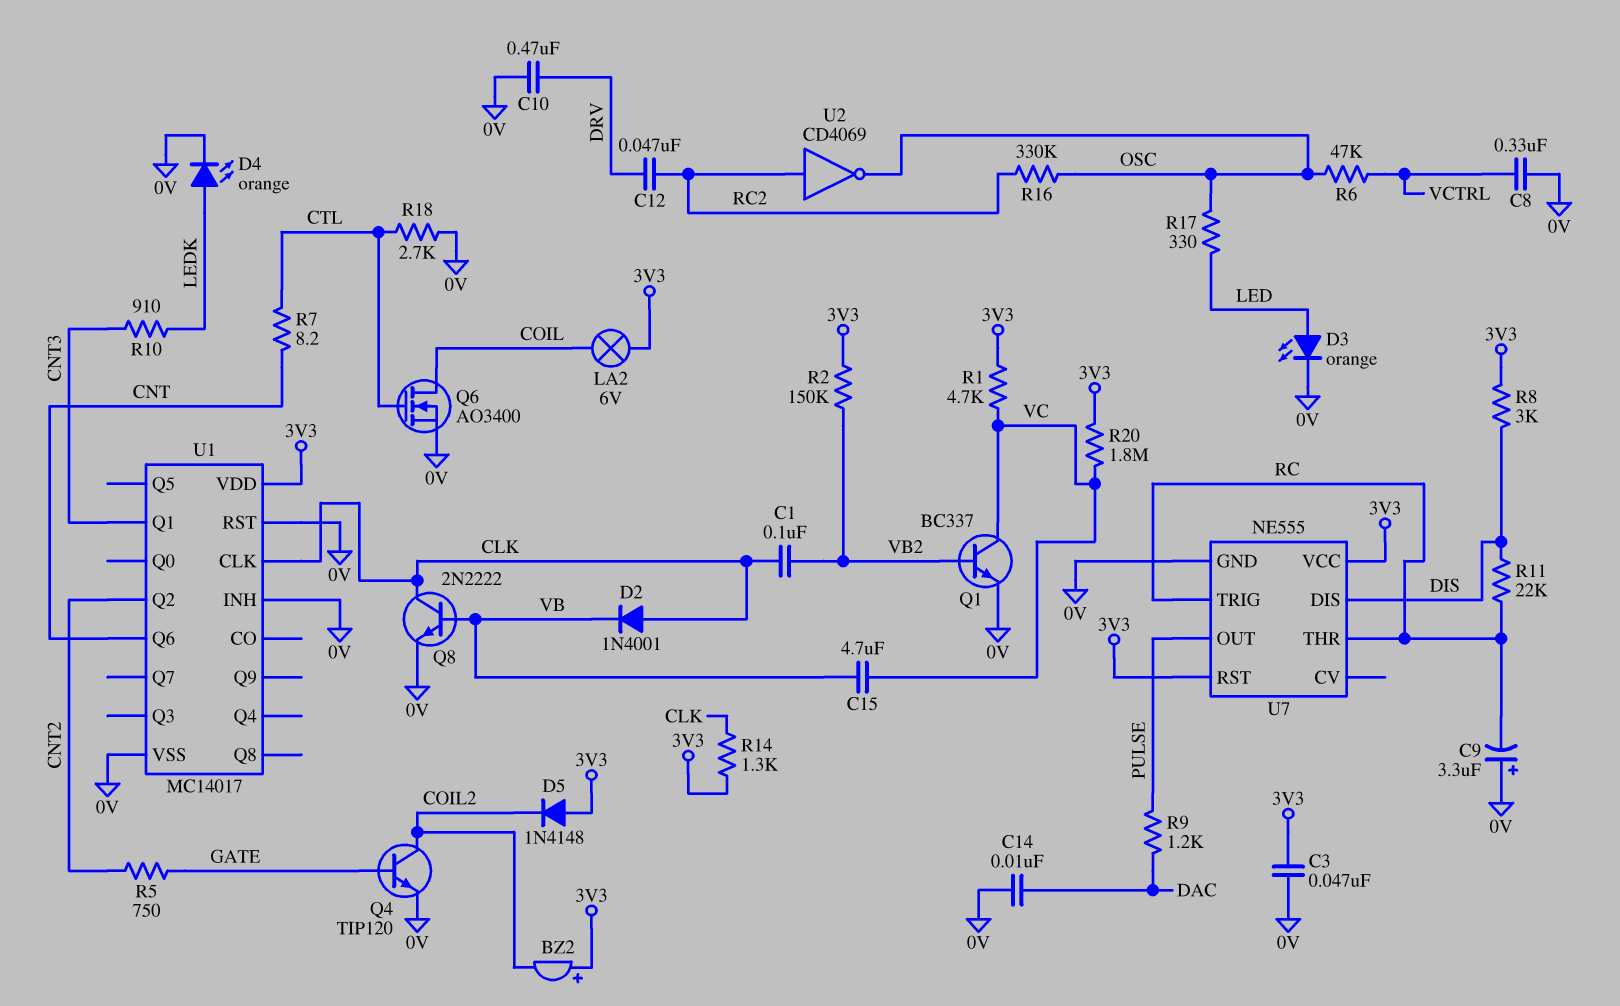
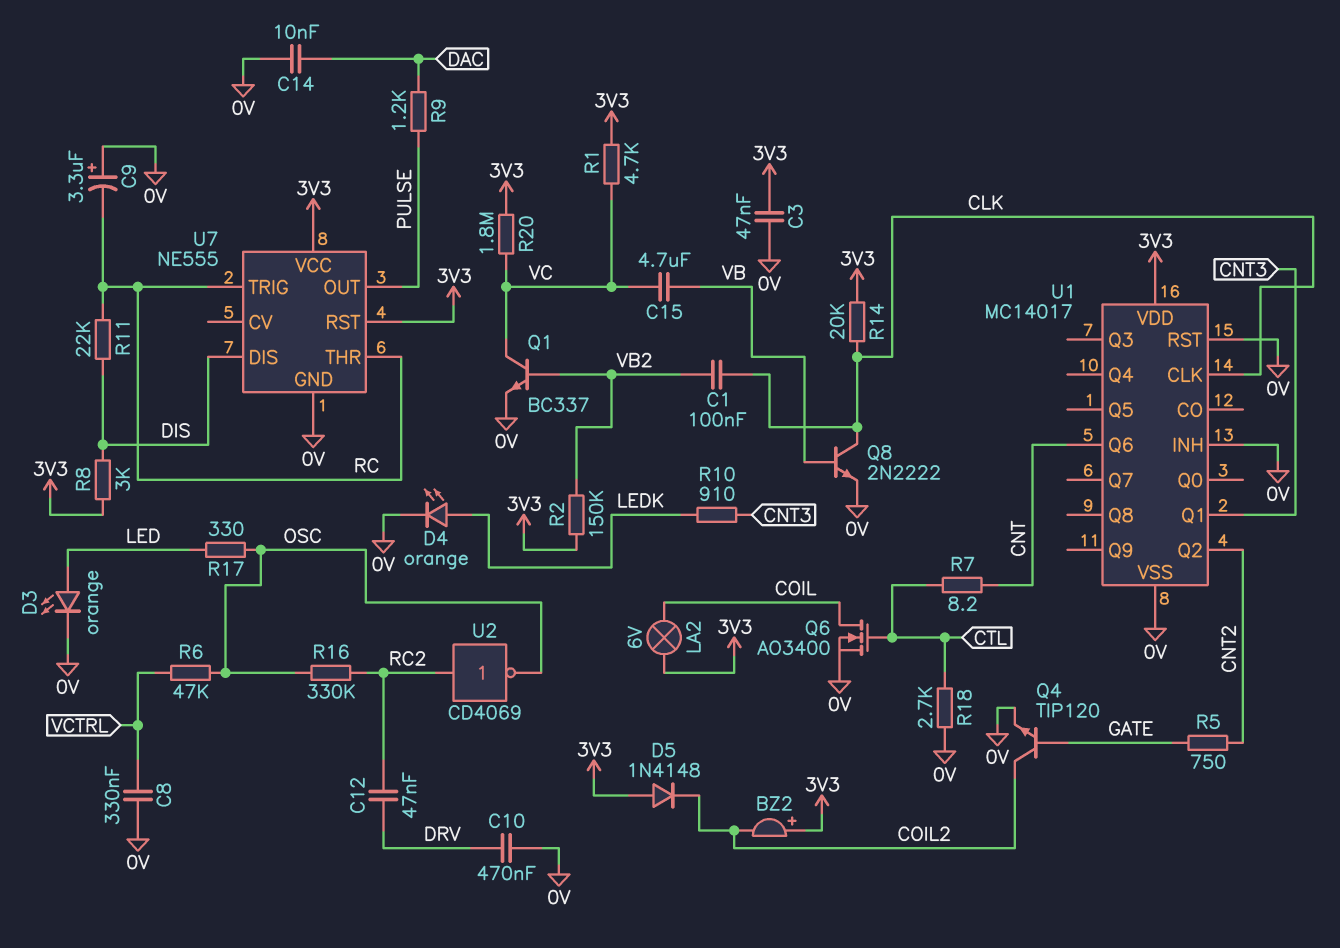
D2: diode 1N4001 (A CLK, K VB) -> none
R14: 1.3k (3V3, CLK) -> 20k (3V3, CLK)

